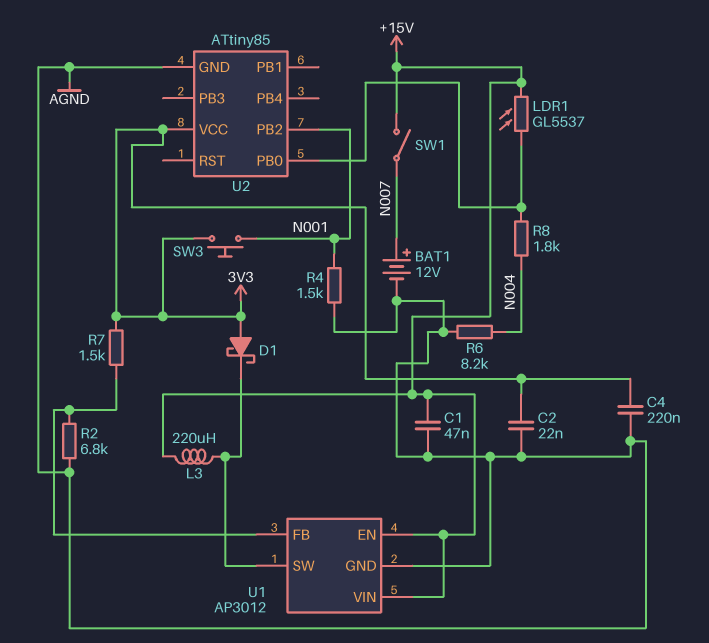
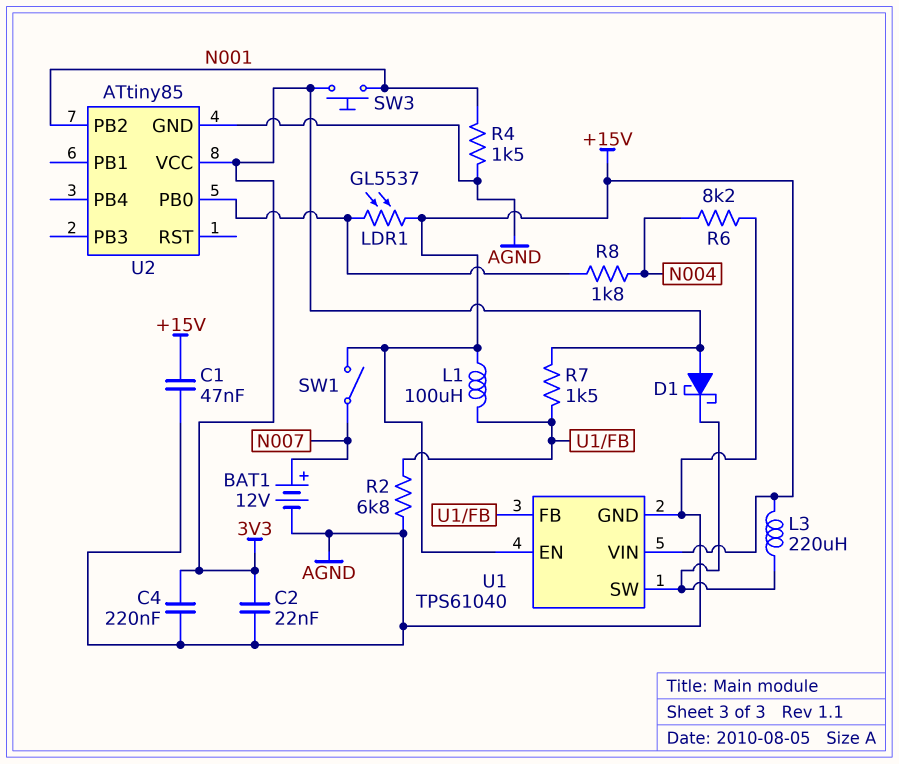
L1: none -> 100uH (+15V, U1/FB)
U1: AP3012 -> TPS61040

